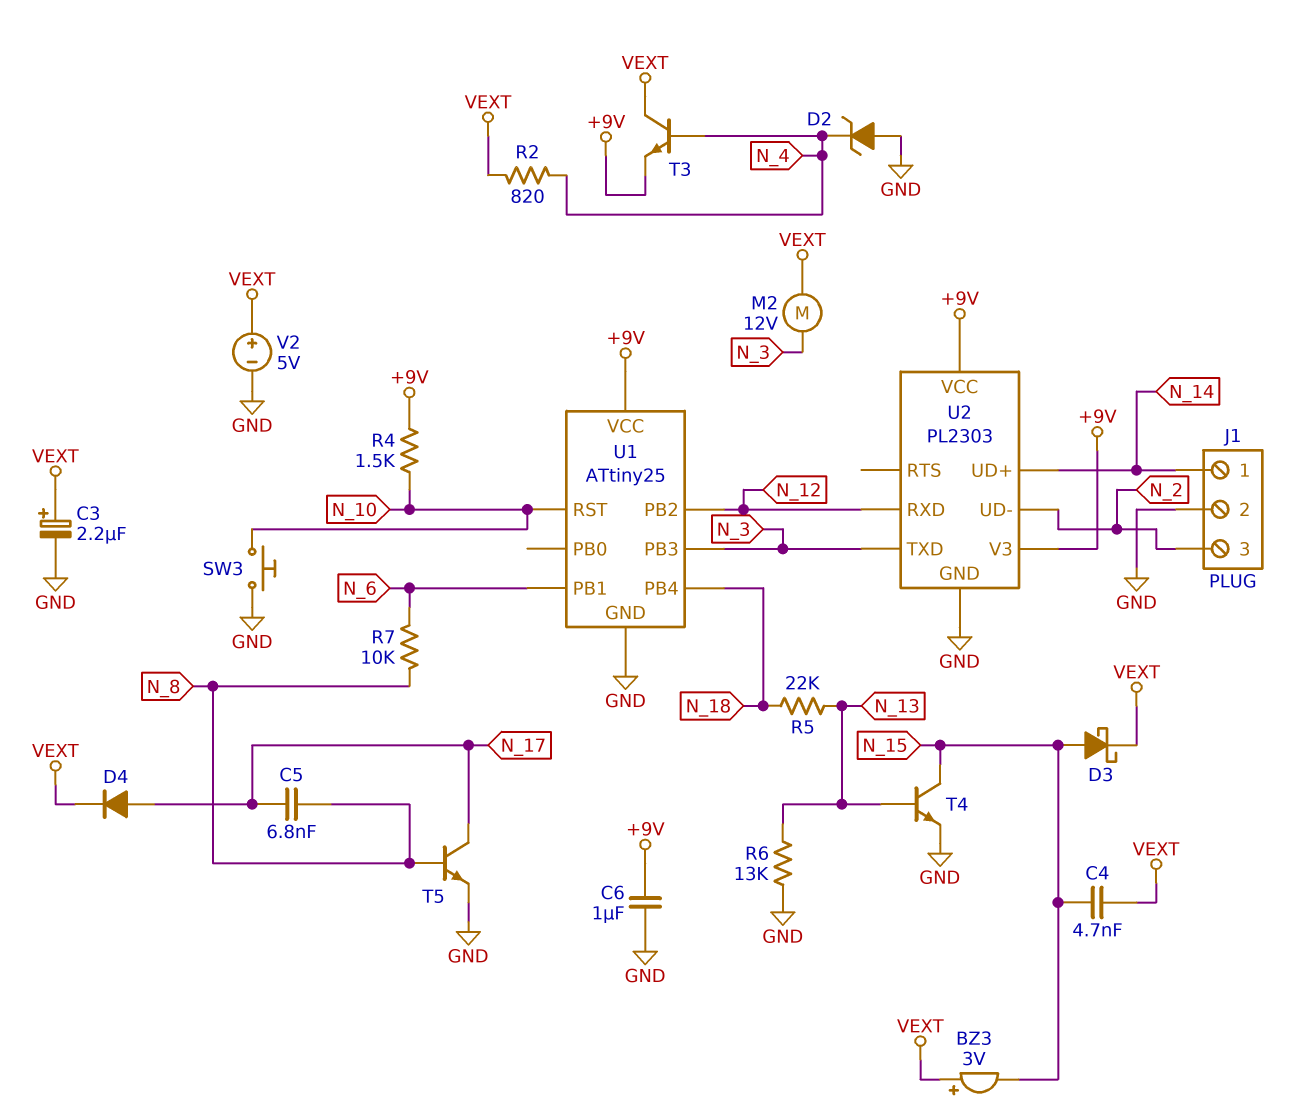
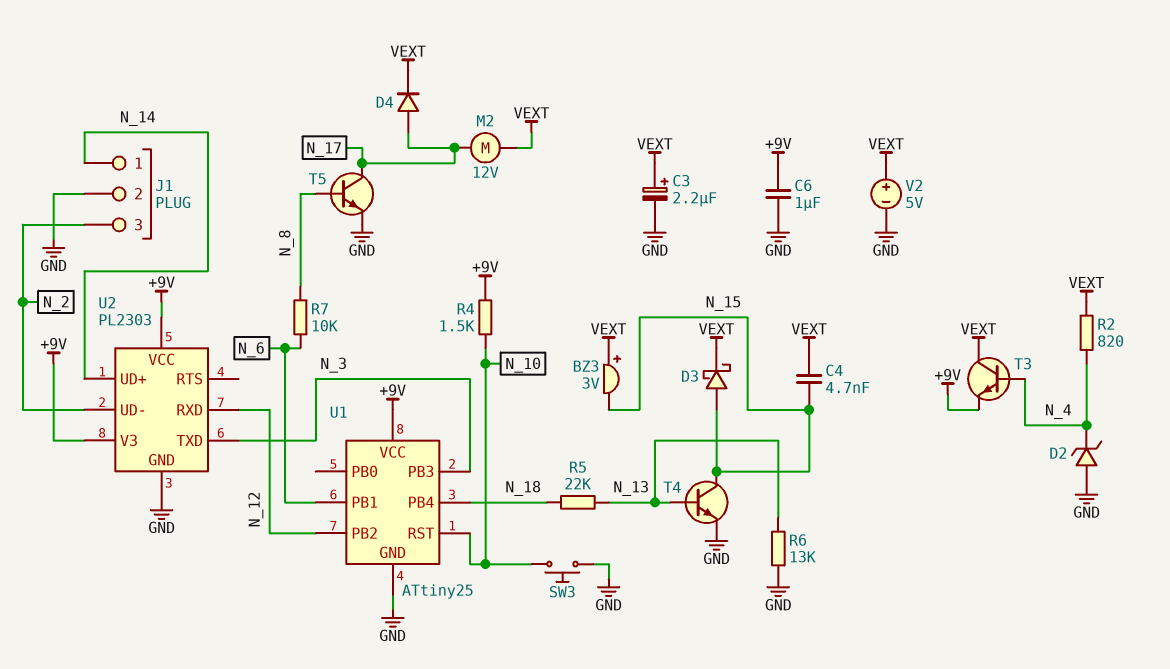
C5: 6.8nF (N_8, N_17) -> none
M2: motor 12V (N_3, VEXT) -> motor 12V (N_17, VEXT)

